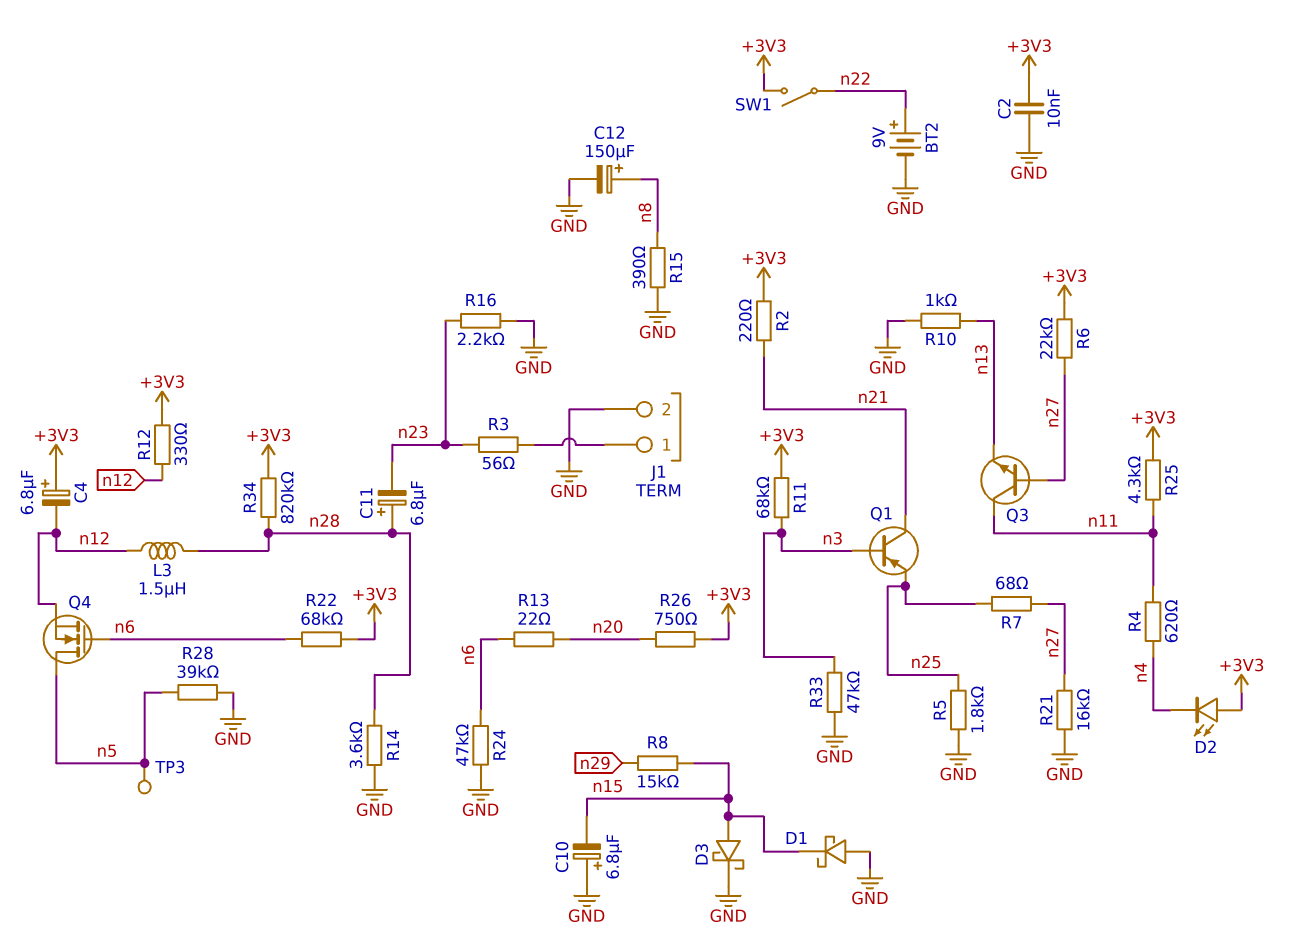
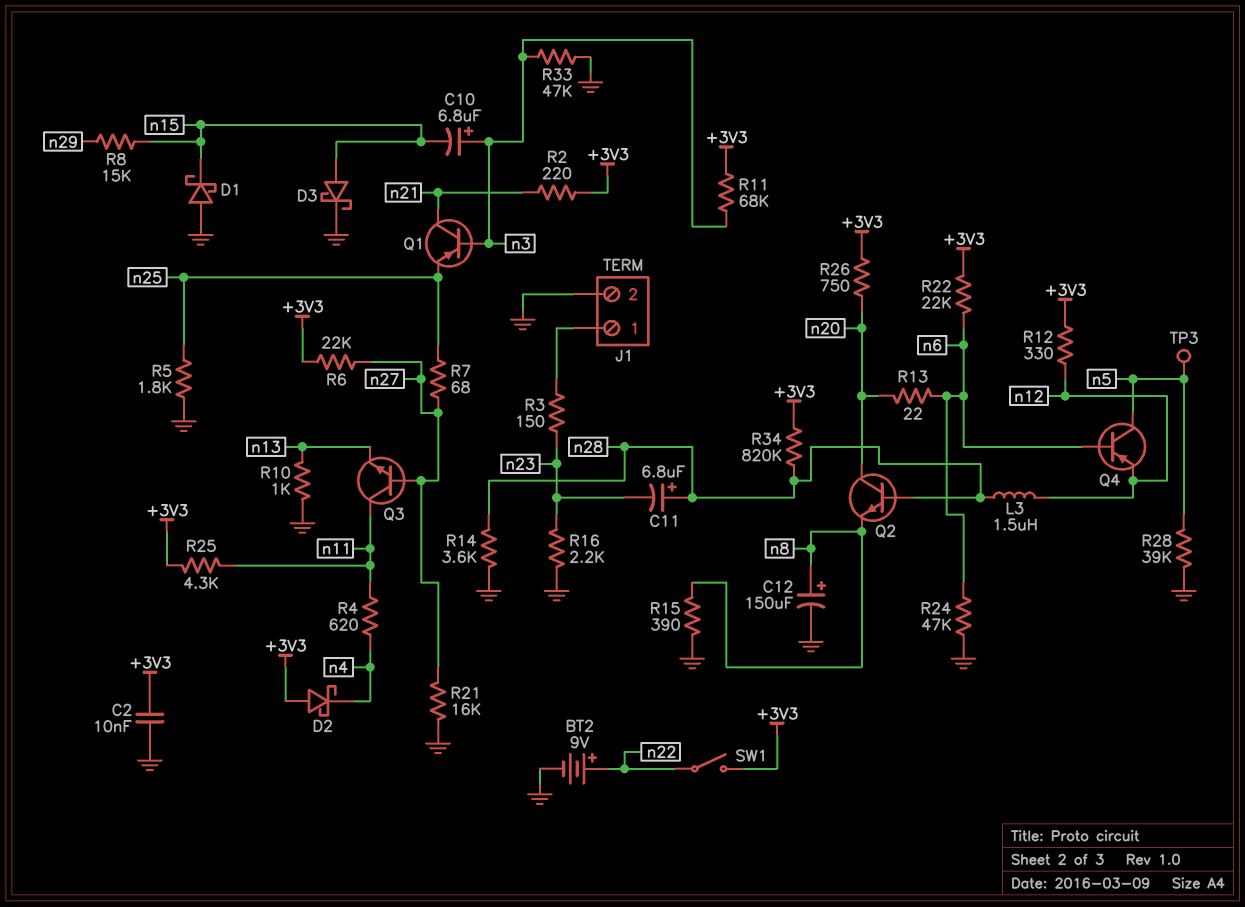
C4: 6.8uF (plus +3V3, minus n12) -> none
C10: 6.8uF (plus GND, minus n15) -> 6.8uF (plus n3, minus n15)
D2: LED (A +3V3, K n4) -> schottky (A +3V3, K n4)
Q2: none -> NPN (B n28, C n20, E n8)
Q4: NMOS (G n6, D n5, S n12) -> PNP (B n6, C n5, E n12)
R3: 56 (J1/1, n23) -> 150 (J1/1, n23)
R22: 68k (+3V3, n6) -> 22k (+3V3, n6)

